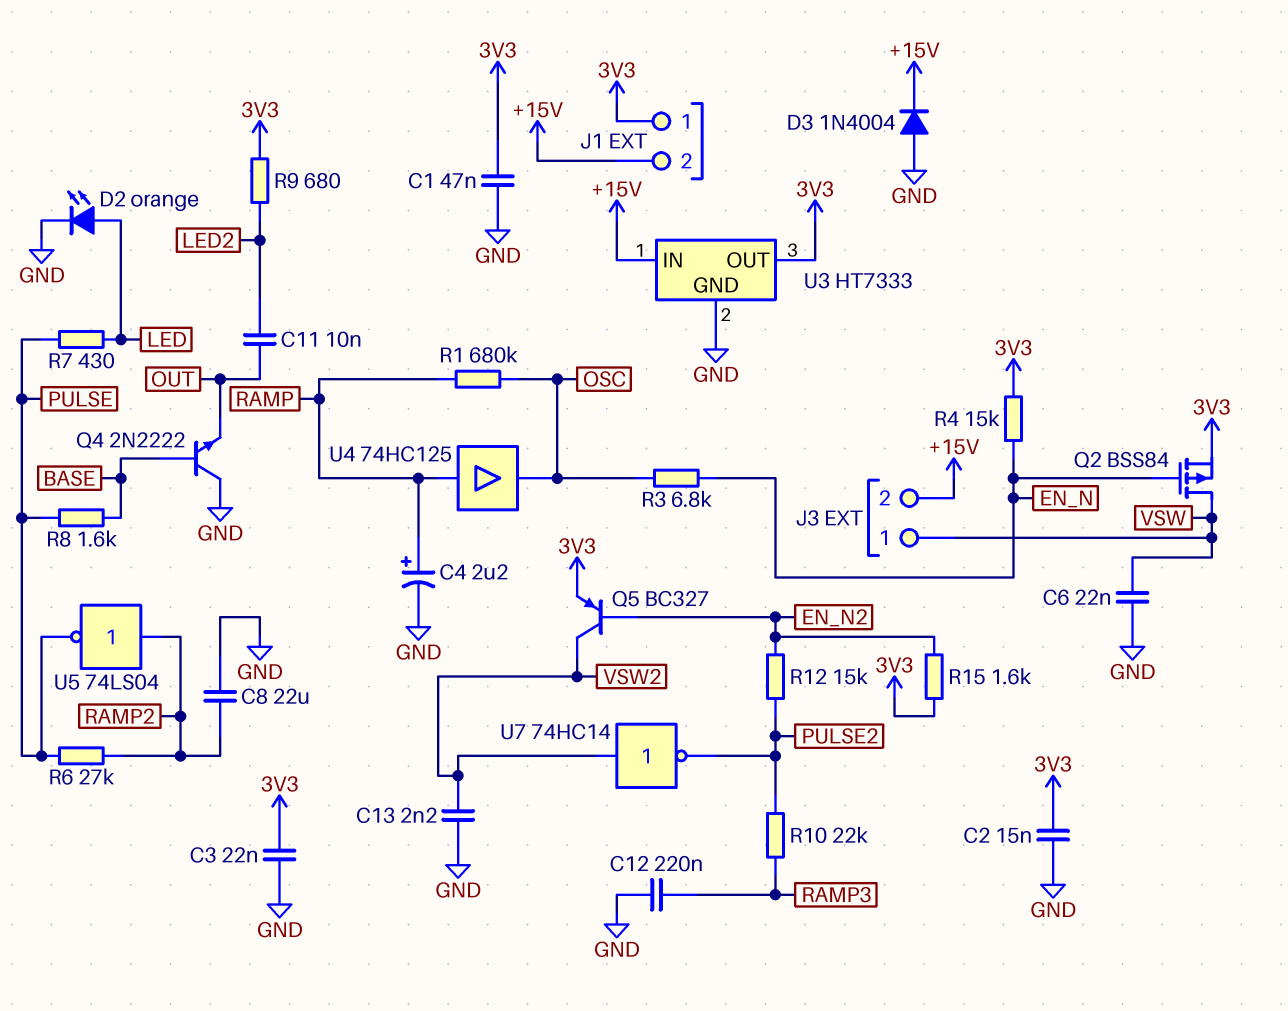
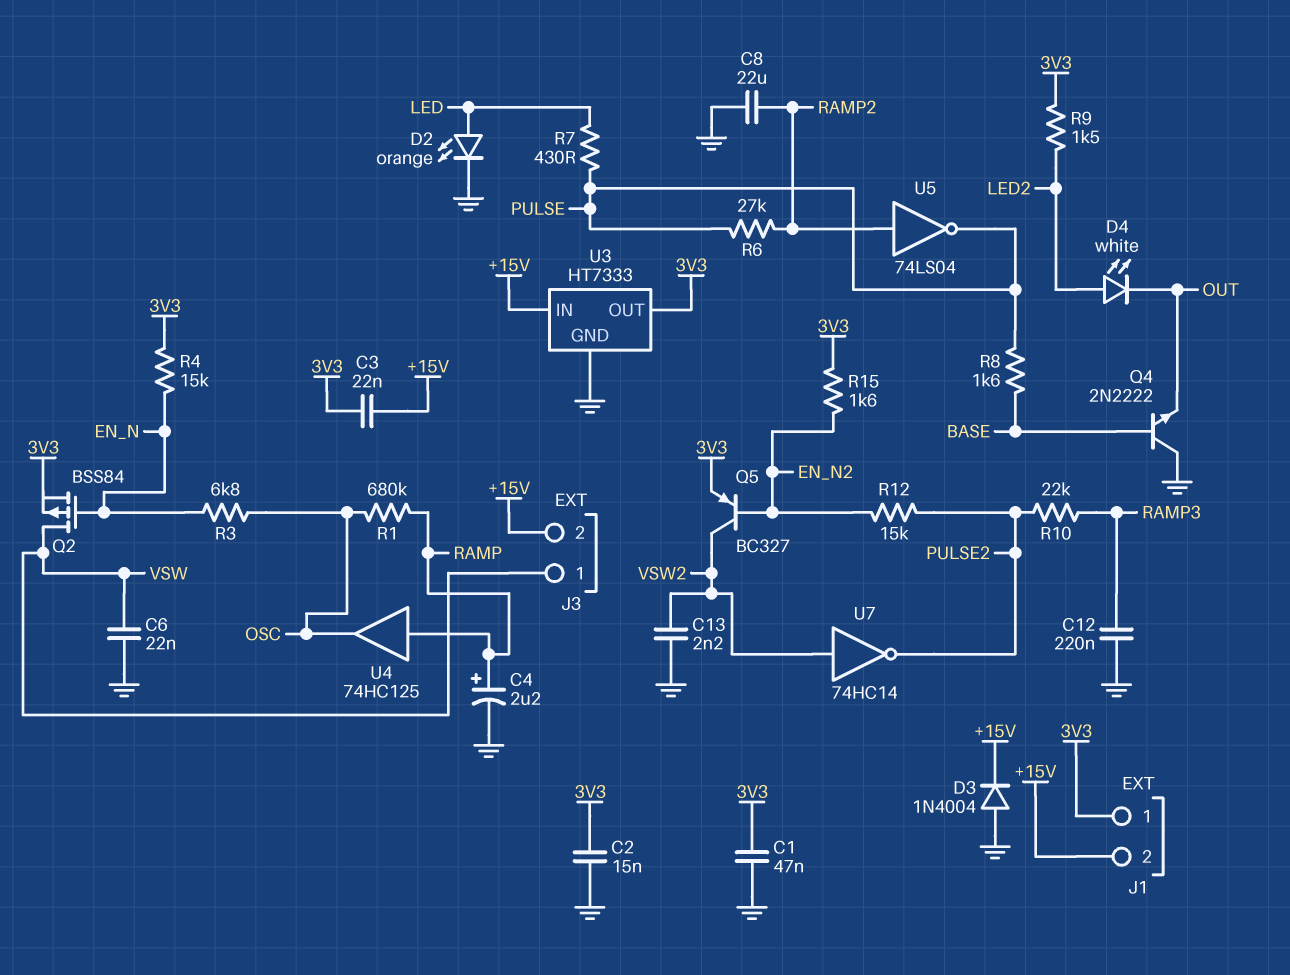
C3: 22nF (3V3, GND) -> 22nF (+15V, 3V3)
C11: 10nF (LED2, OUT) -> none
D4: none -> LED white (A LED2, K OUT)
R9: 680 (3V3, LED2) -> 1.5k (3V3, LED2)

